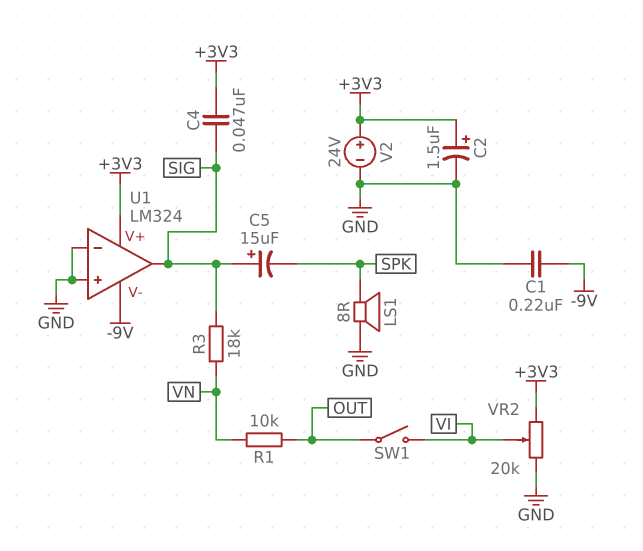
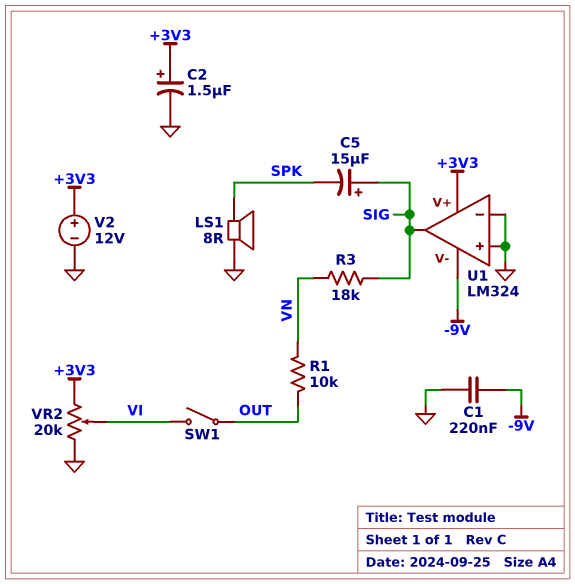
C4: 47nF (+3V3, SIG) -> none
V2: 24V (plus +3V3, minus GND) -> 12V (plus +3V3, minus GND)

